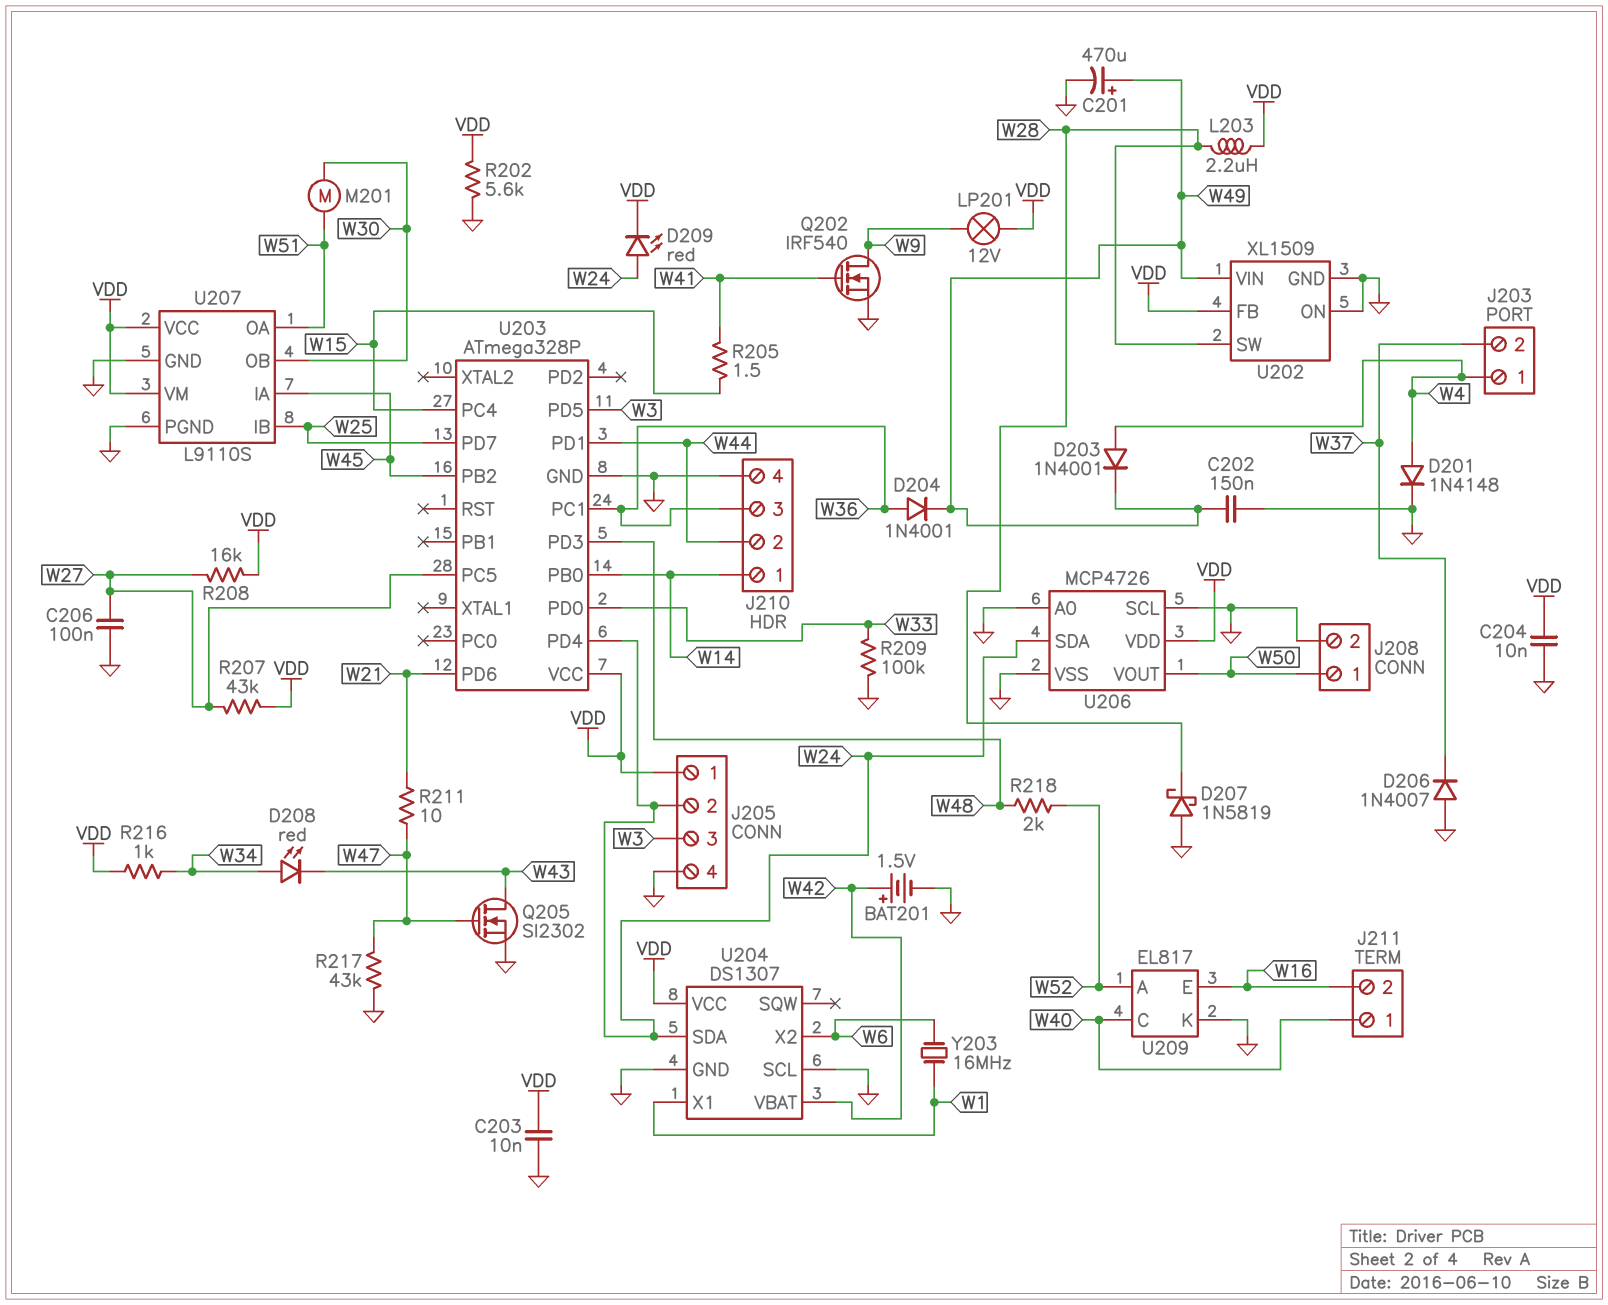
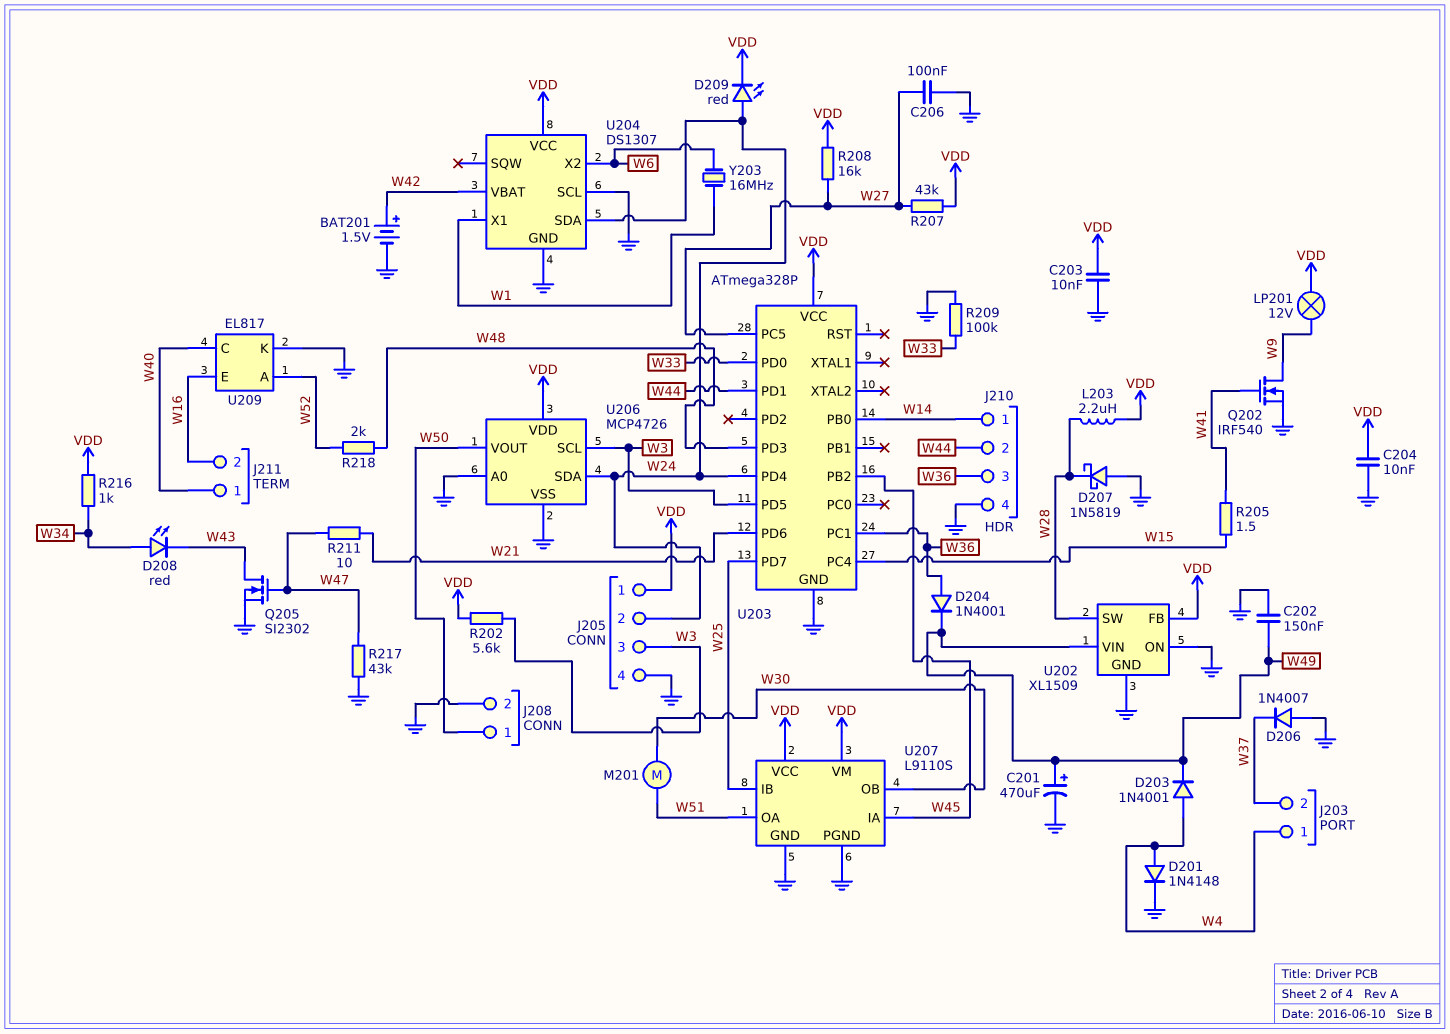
R202: 5.6k (GND, VDD) -> 5.6k (VDD, W3)
U206 pin SCL: GND -> W3

